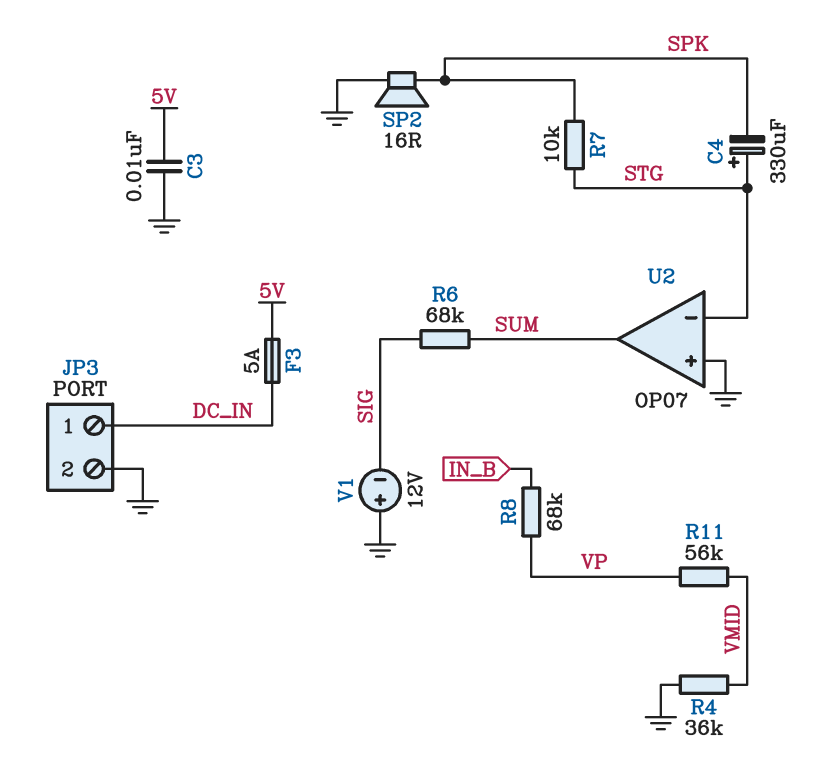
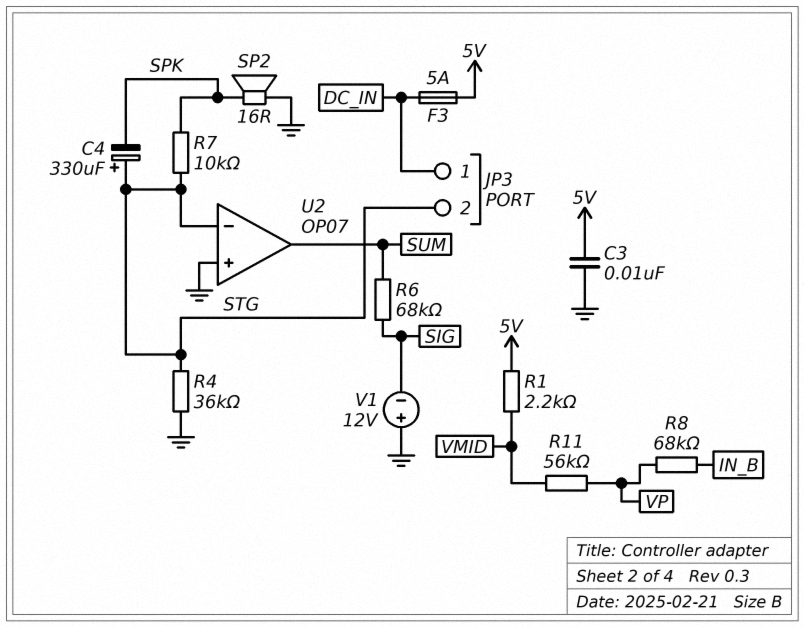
JP3 pin 2: GND -> STG
R1: none -> 2.2k (5V, VMID)
R4: 36k (GND, VMID) -> 36k (GND, STG)

